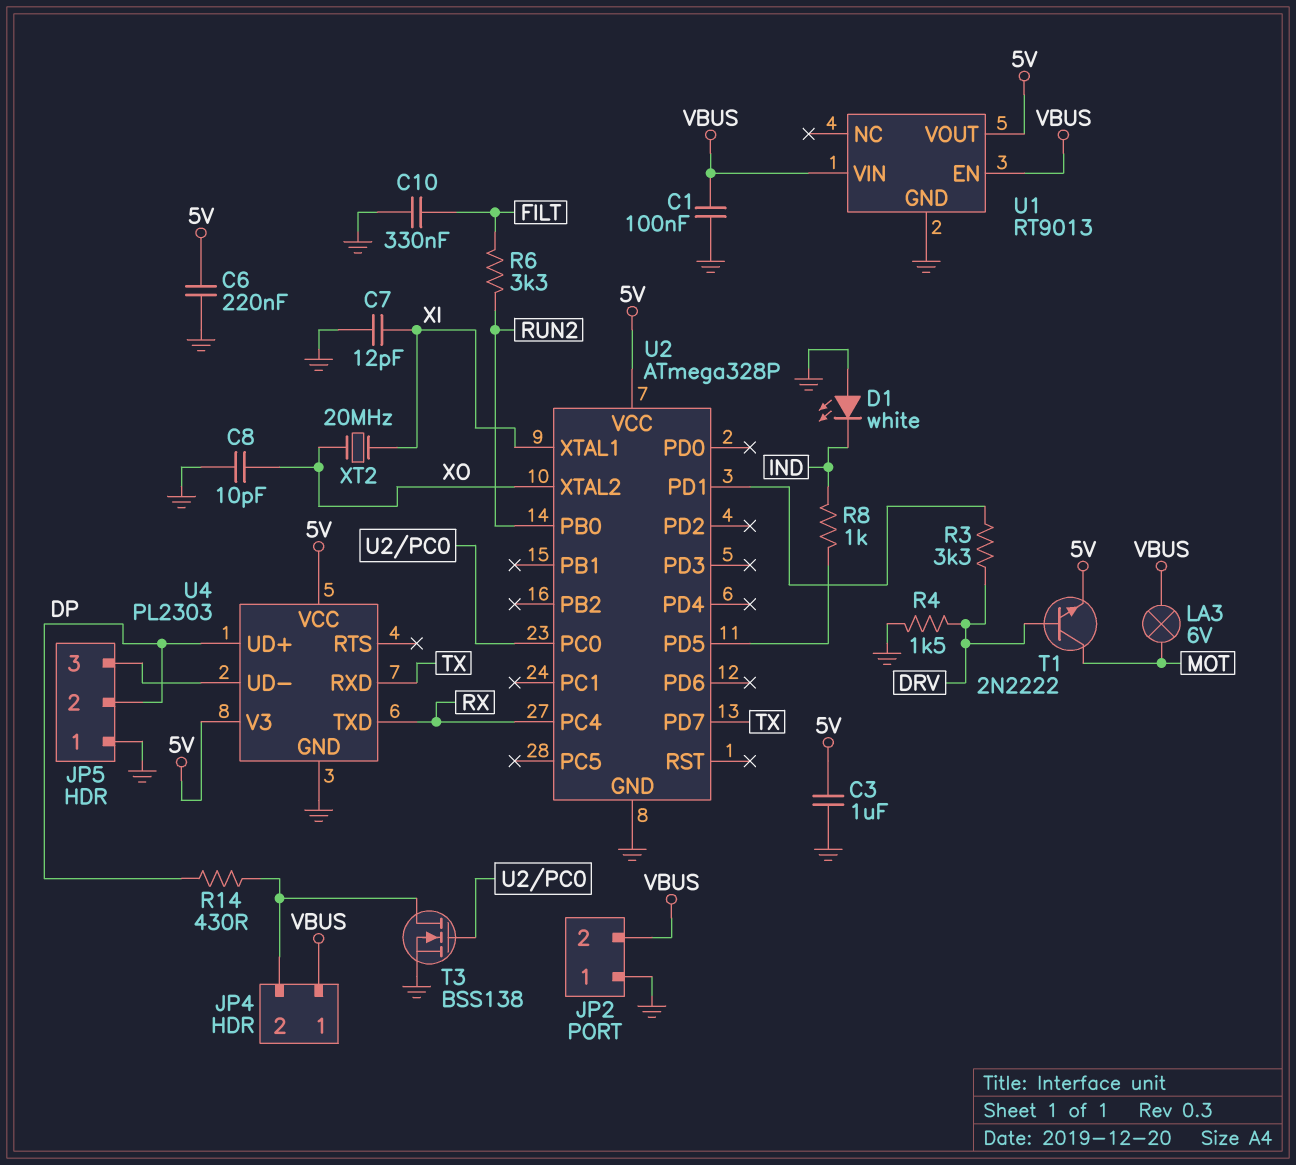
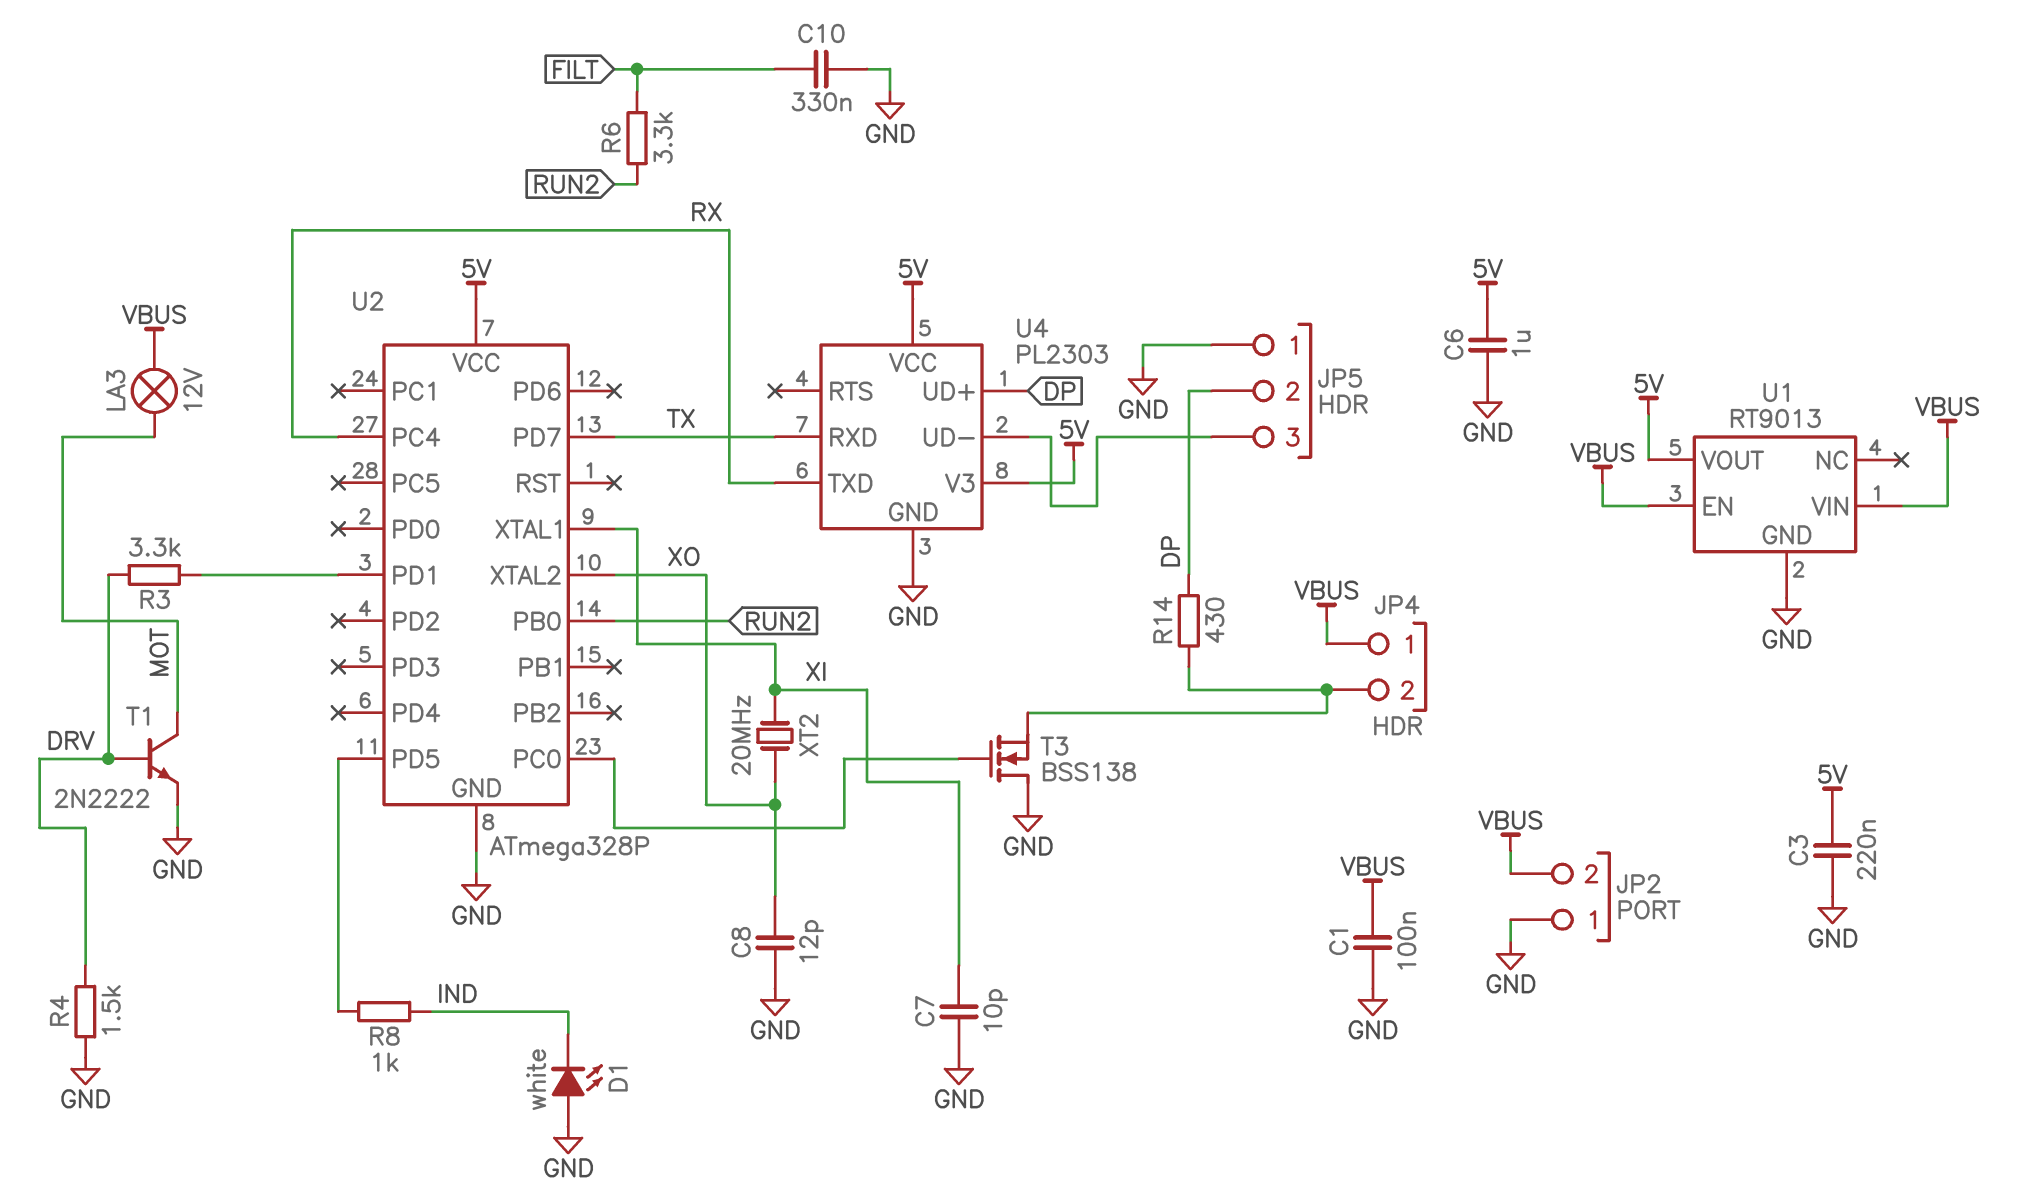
C3: 1uF (5V, GND) -> 220nF (5V, GND)
C6: 220nF (5V, GND) -> 1uF (5V, GND)
C7: 12pF (GND, XI) -> 10pF (GND, XI)
C8: 10pF (GND, XO) -> 12pF (GND, XO)
LA3: lamp 6V (MOT, VBUS) -> lamp 12V (MOT, VBUS)
T1: NPN 2N2222 (B DRV, C MOT, E 5V) -> NPN 2N2222 (B DRV, C MOT, E GND)
T3: NMOS BSS138 (G U2/PC0, D JP4/2, S GND) -> NMOS BSS138 (G U2/PC0, D GND, S JP4/2)

